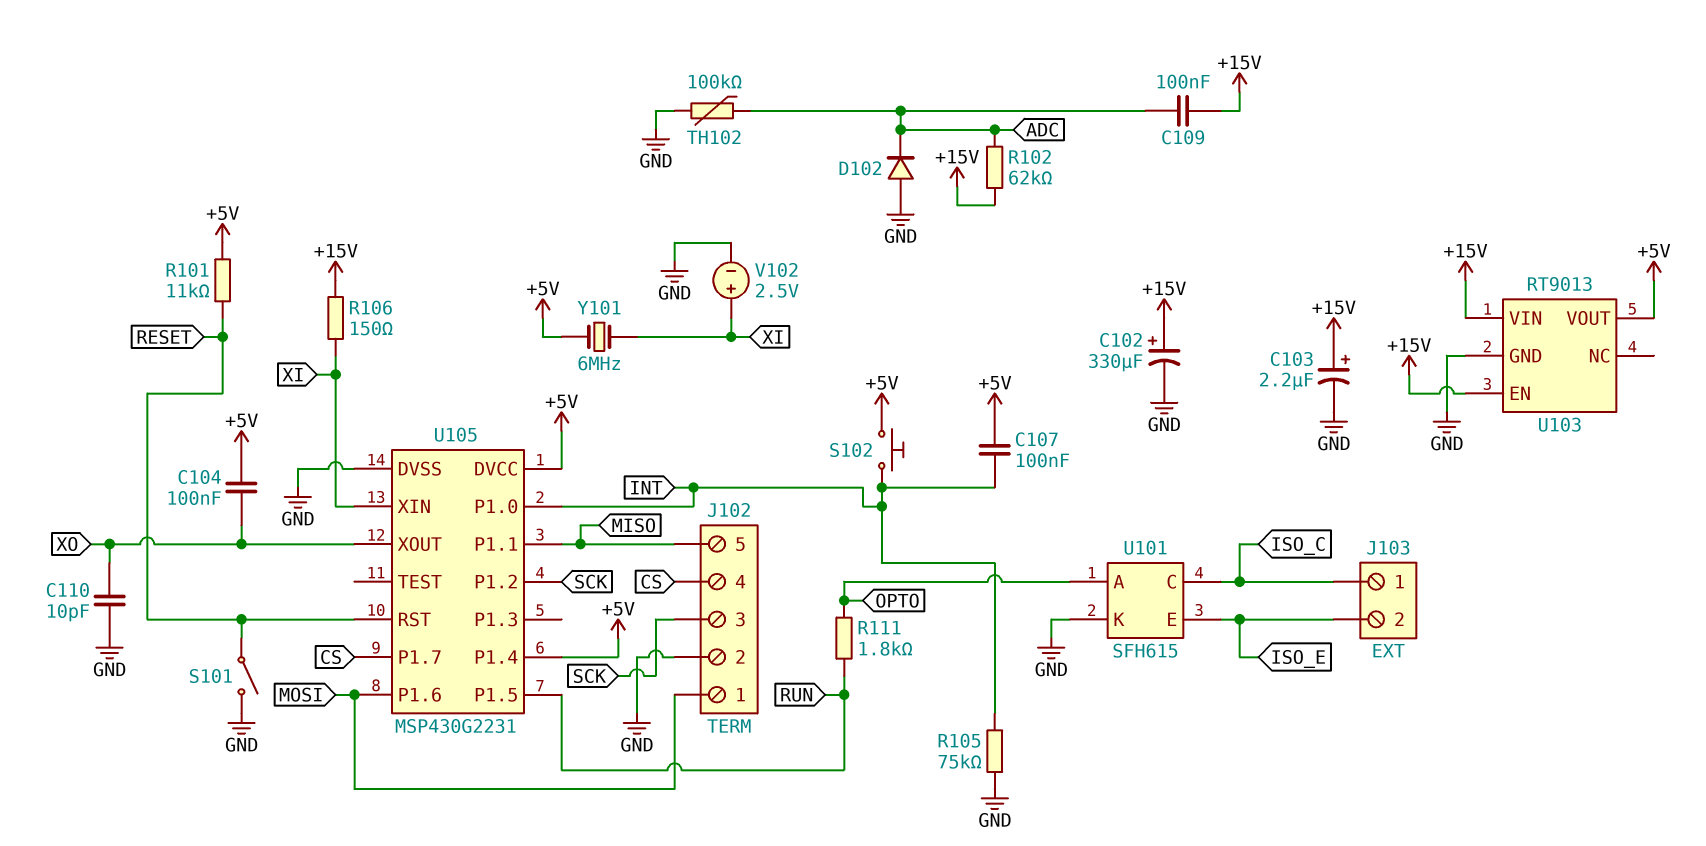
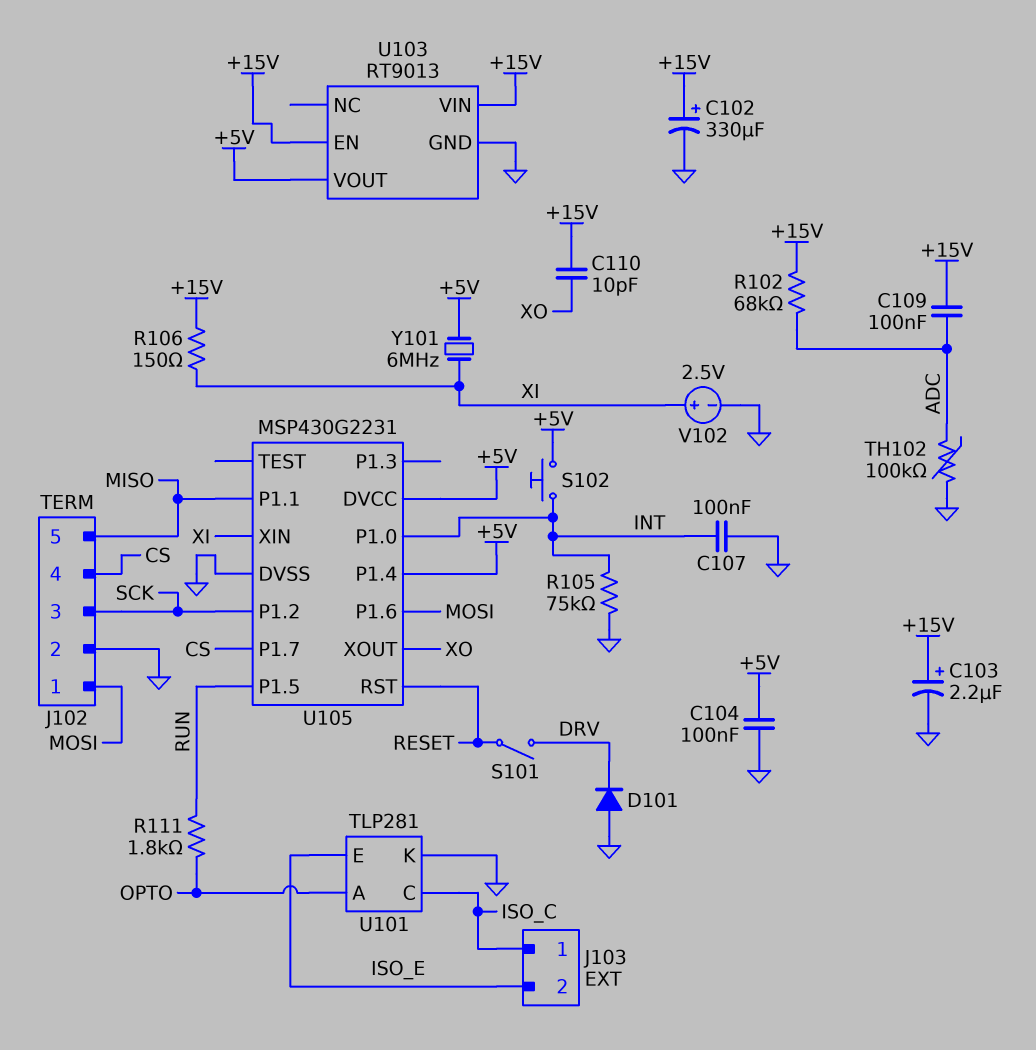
C104: 100nF (+5V, XO) -> 100nF (+5V, GND)
C107: 100nF (+5V, INT) -> 100nF (GND, INT)
C110: 10pF (GND, XO) -> 10pF (+15V, XO)
D101: none -> diode (A GND, K DRV)
D102: diode (A GND, K ADC) -> none
R101: 11k (+5V, RESET) -> none
R102: 62k (+15V, ADC) -> 68k (+15V, ADC)
S101: switch (GND, RESET) -> switch (DRV, RESET)
U101: SFH615 -> TLP281

